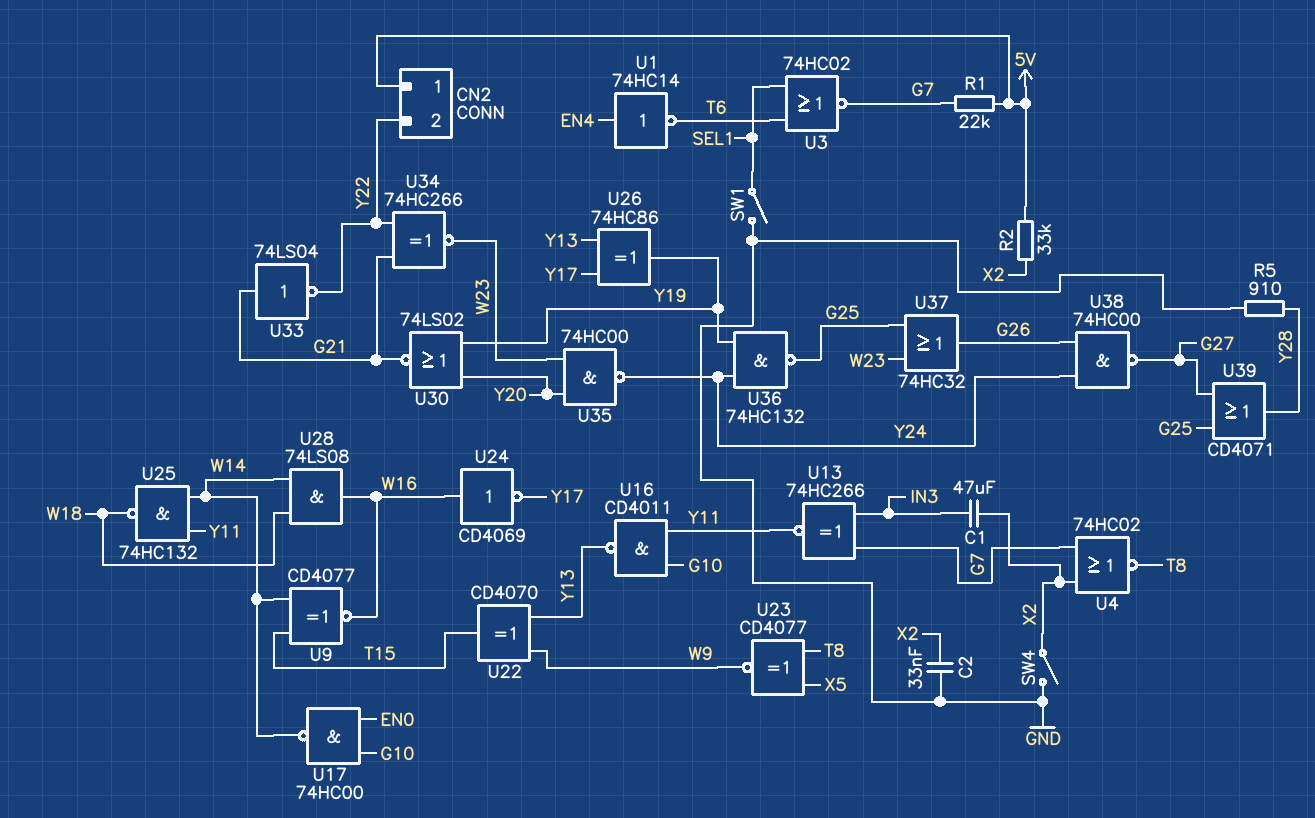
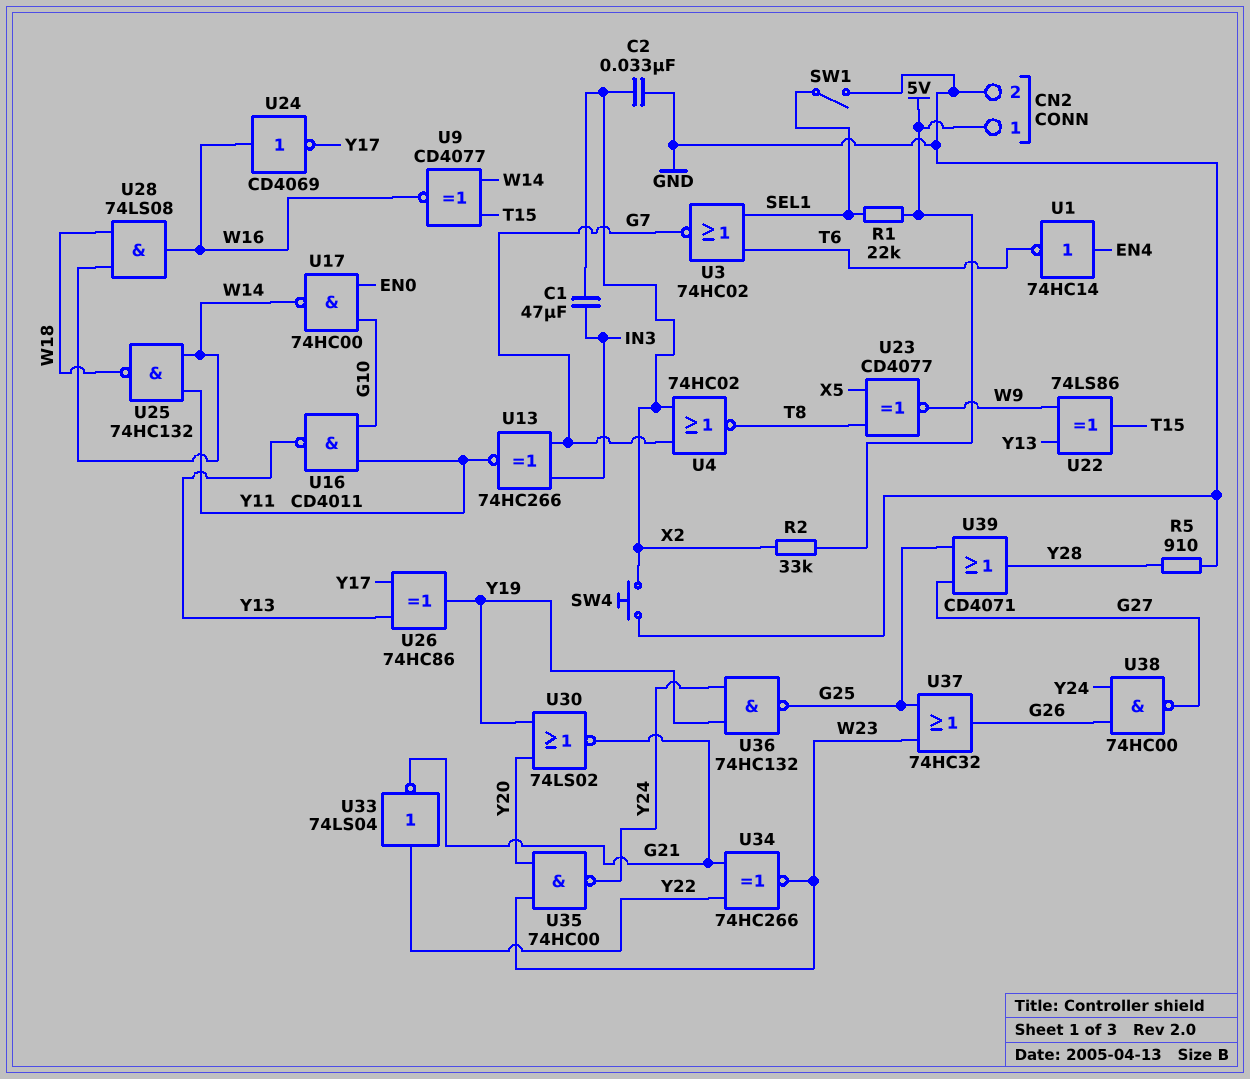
CN2 pin 2: Y22 -> GND
R1: 22k (5V, G7) -> 22k (5V, SEL1)
SW4: switch (GND, X2) -> button (GND, X2)
U22: XOR CD4070 (in W9, in Y13, out T15) -> XOR 74LS86 (in W9, in Y13, out T15)
U33: NOT 74LS04 (in G21, out Y22) -> NOT 74LS04 (in Y22, out G21)

